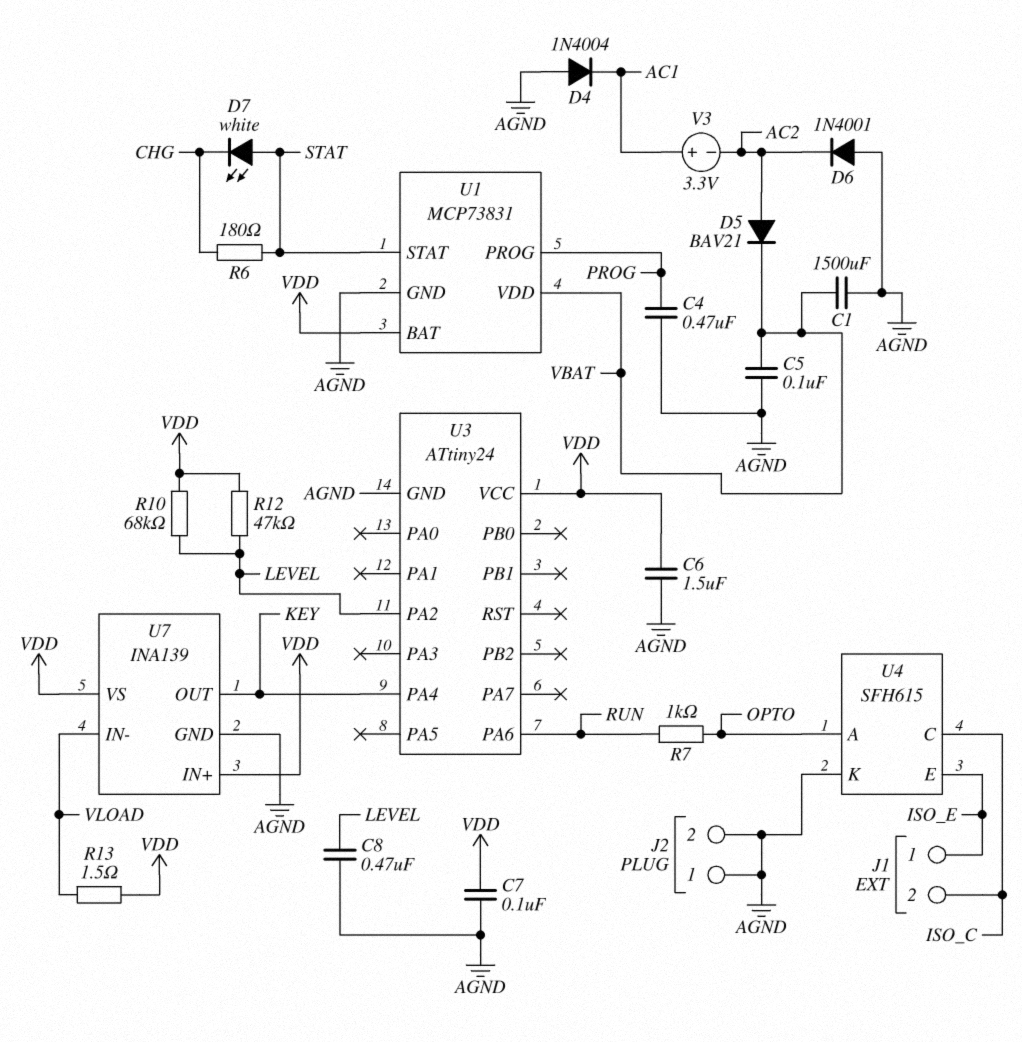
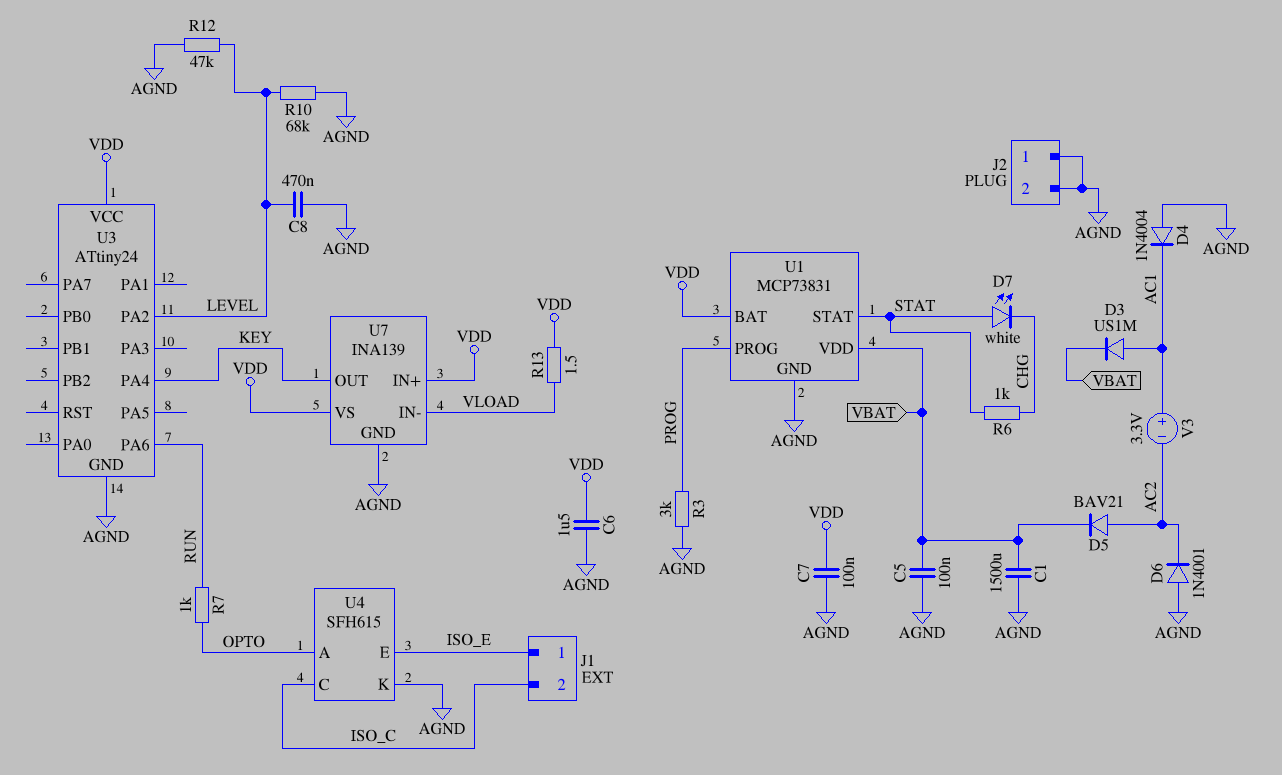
C4: 470nF (AGND, PROG) -> none
D3: none -> diode US1M (A AC1, K VBAT)
R3: none -> 3k (AGND, PROG)
R6: 180 (CHG, STAT) -> 1k (CHG, STAT)
R10: 68k (LEVEL, VDD) -> 68k (AGND, LEVEL)
R12: 47k (LEVEL, VDD) -> 47k (AGND, LEVEL)

